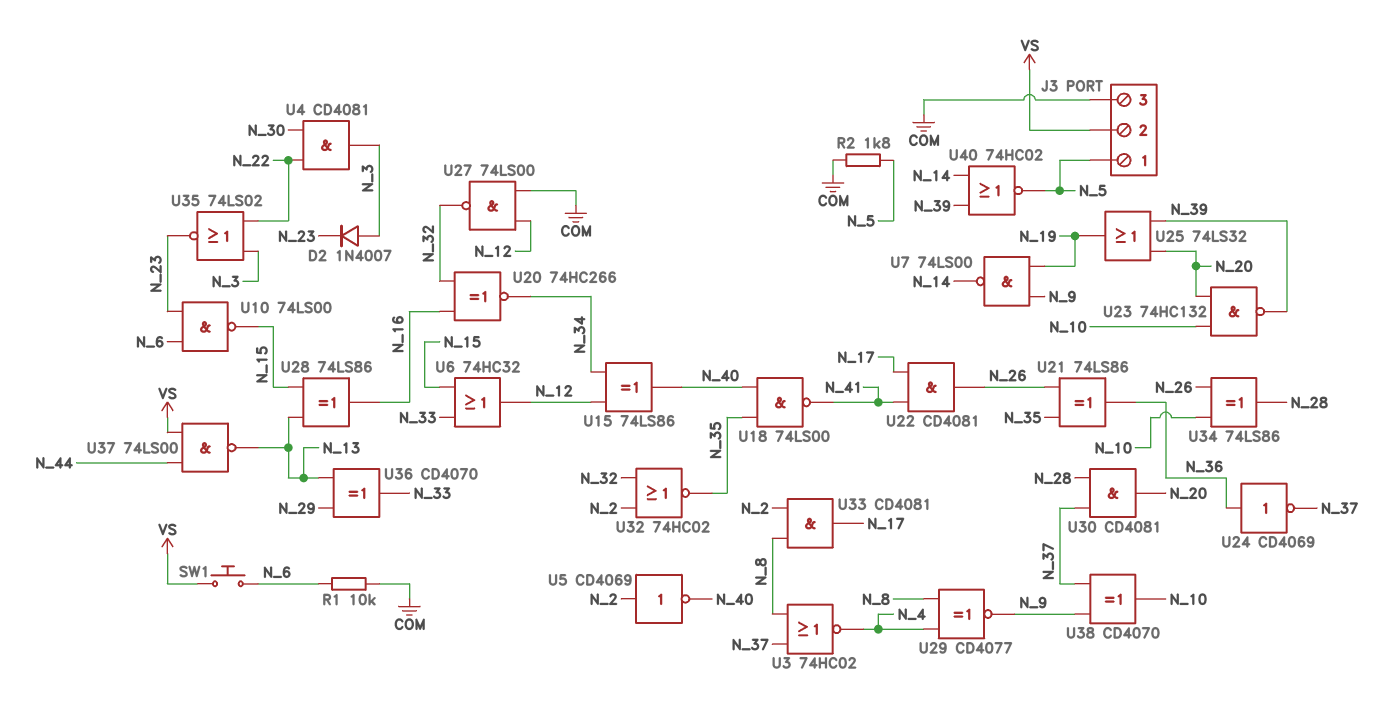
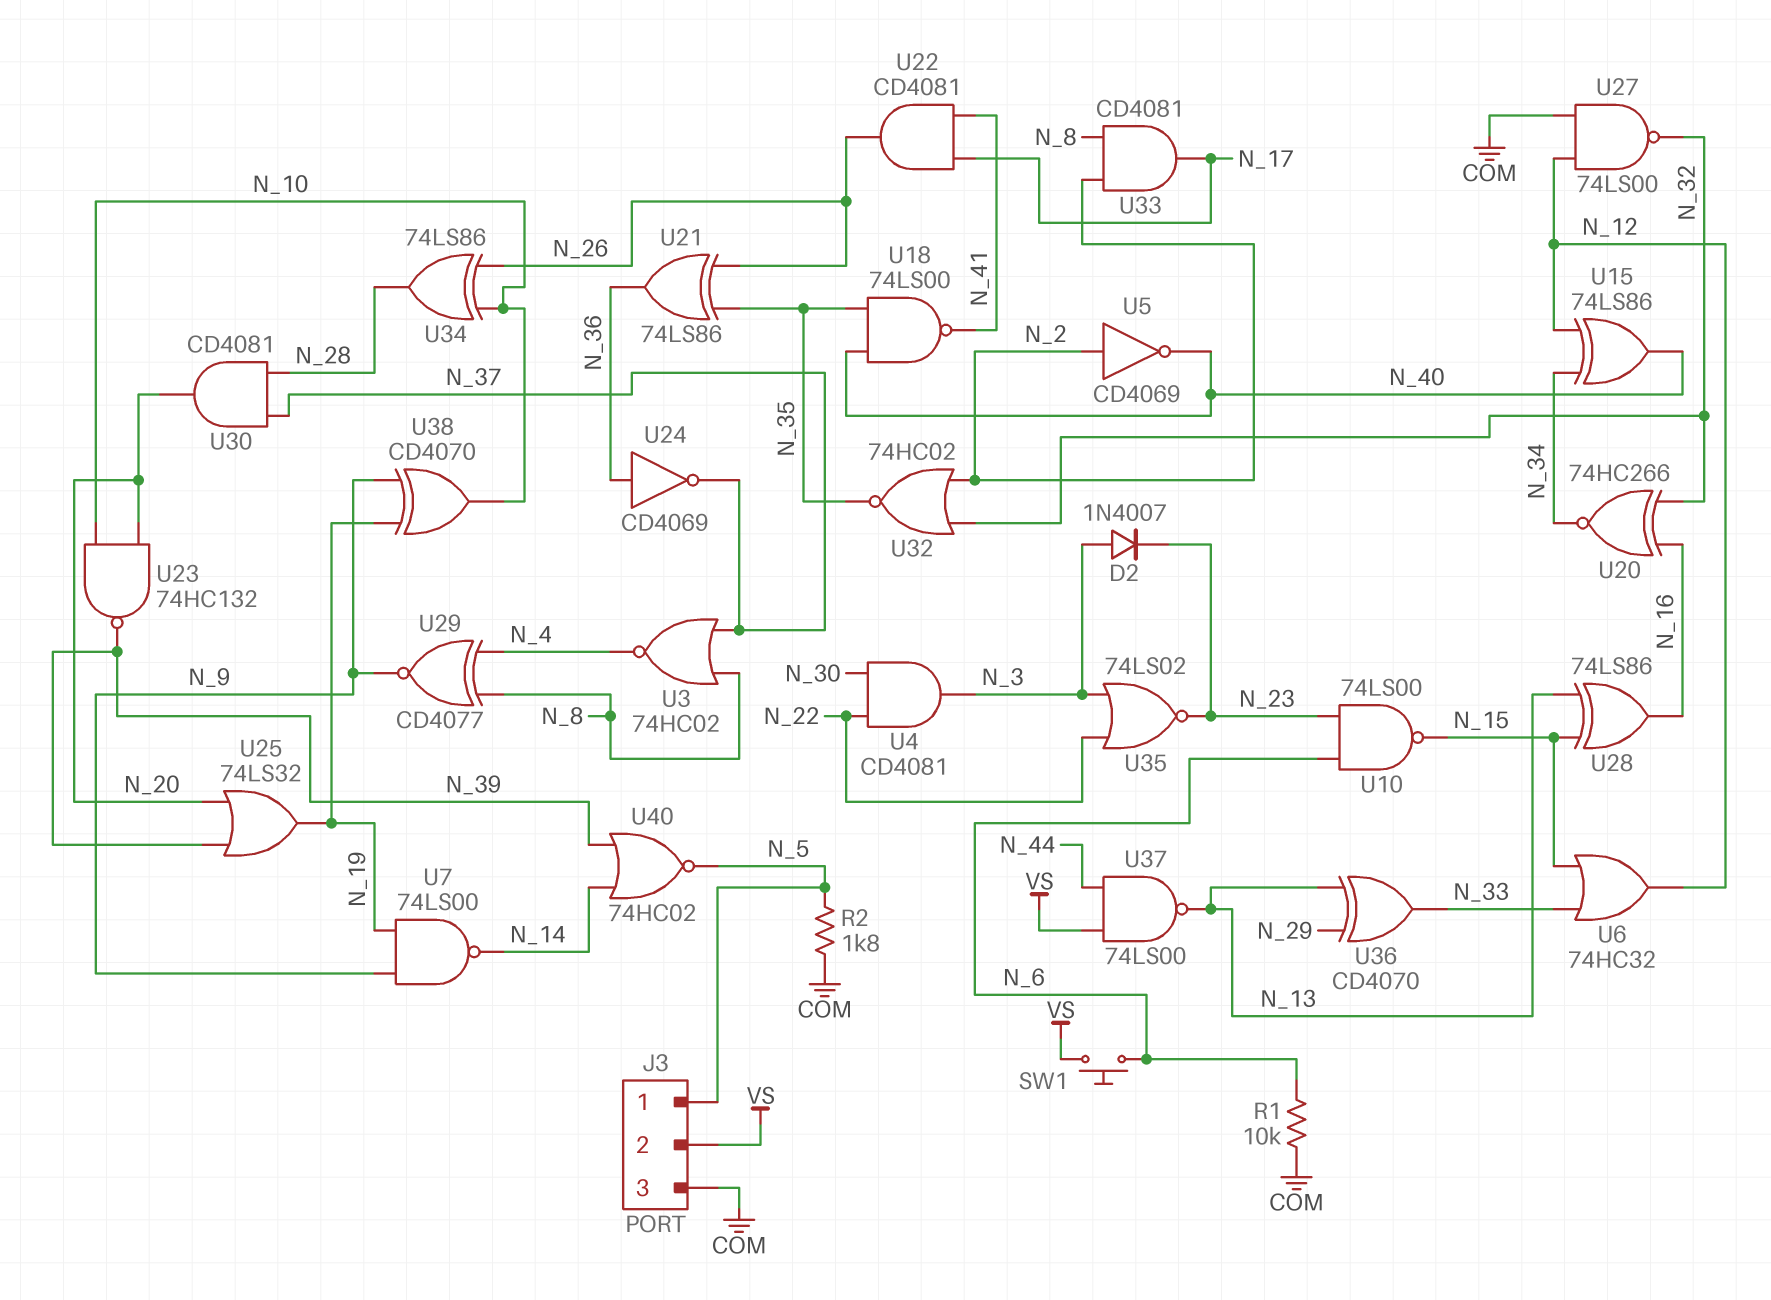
U38: XOR CD4070 (in N_9, in N_37, out N_10) -> XOR CD4070 (in N_9, in N_19, out N_10)

